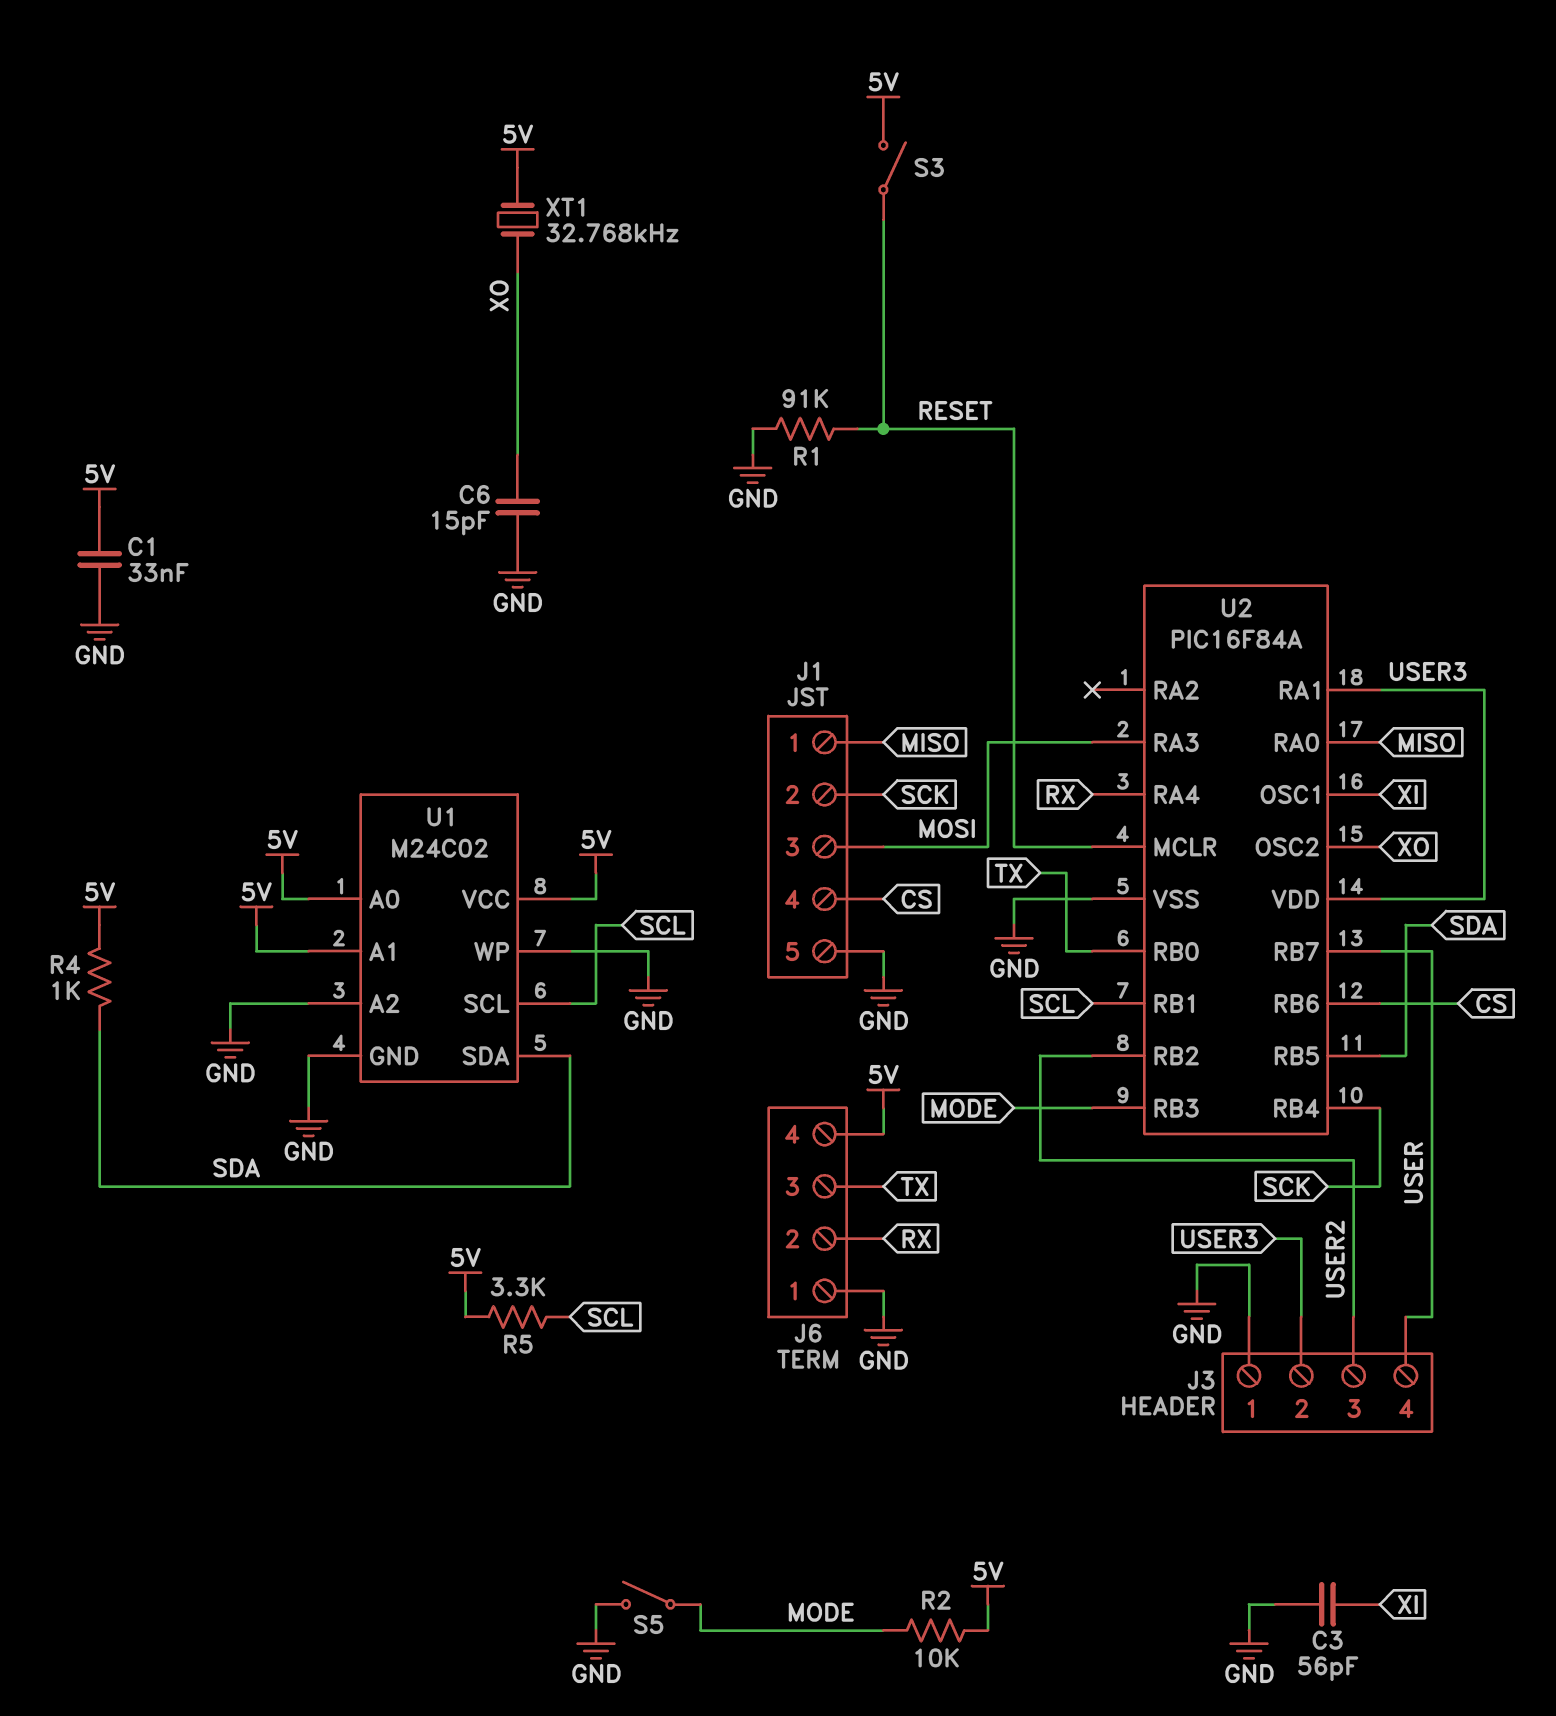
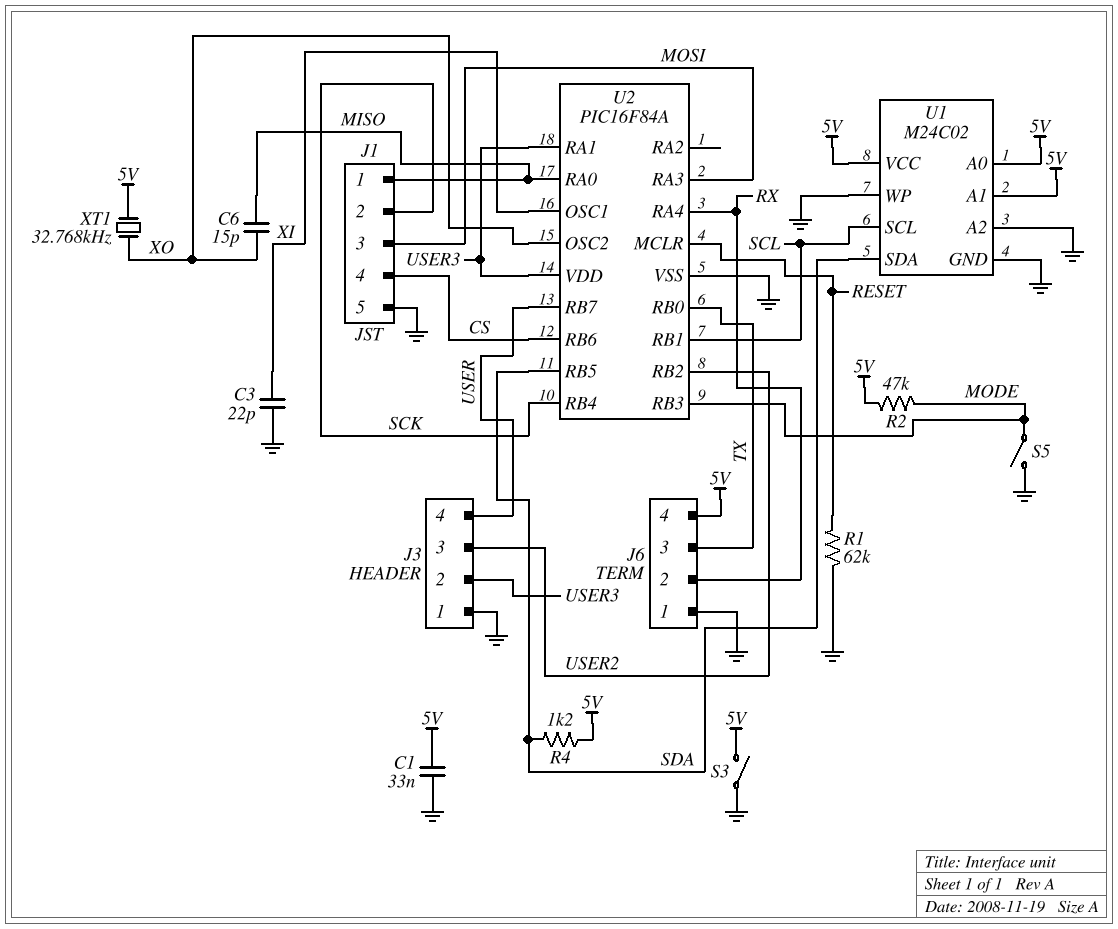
C3: 56pF (GND, XI) -> 22pF (GND, XI)
C6: 15pF (GND, XO) -> 15pF (MISO, XO)
R1: 91k (GND, RESET) -> 62k (GND, RESET)
R2: 10k (5V, MODE) -> 47k (5V, MODE)
R4: 1k (5V, SDA) -> 1.2k (5V, SDA)
R5: 3.3k (5V, SCL) -> none
S3: switch (5V, RESET) -> switch (5V, GND)

